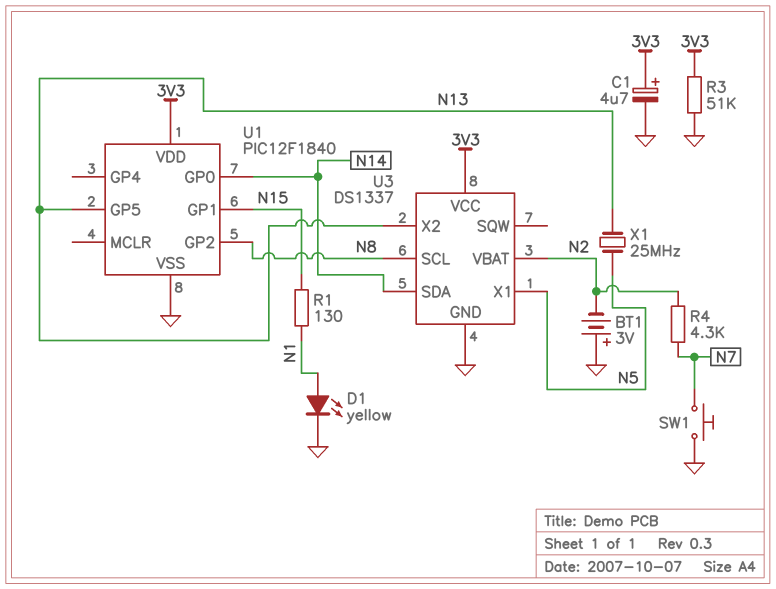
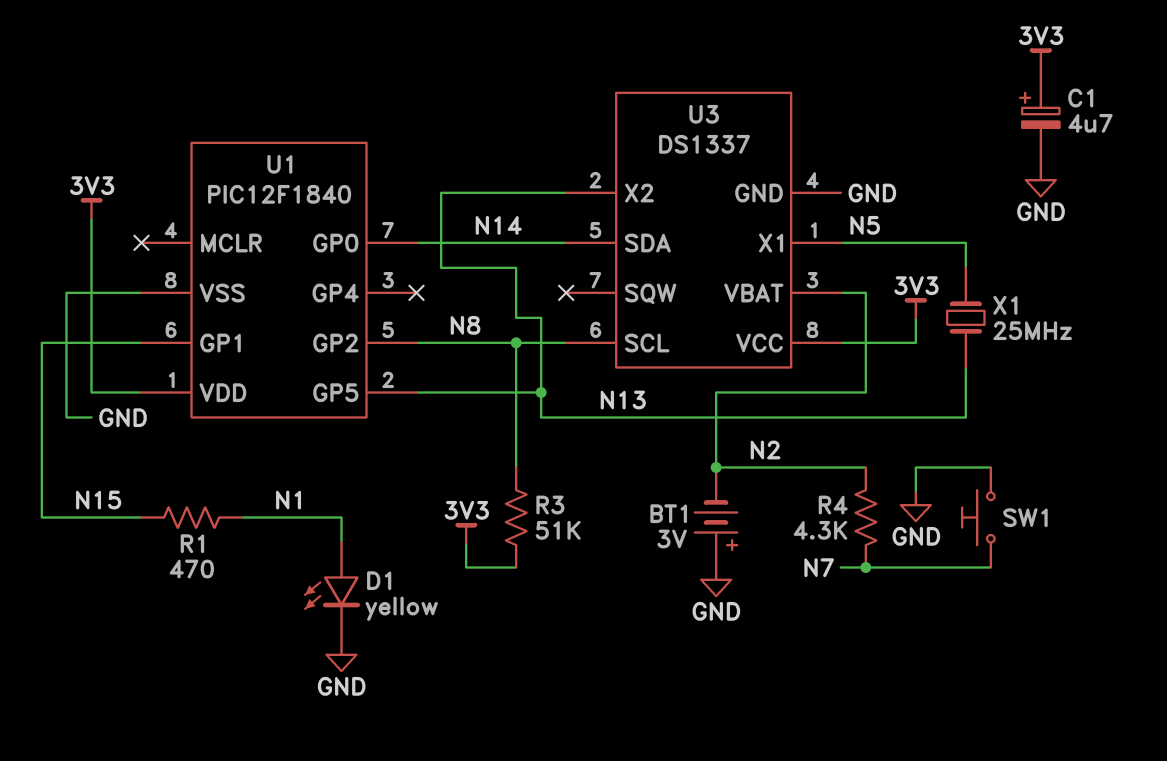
R1: 130 (N1, N15) -> 470 (N1, N15)
R3: 51k (3V3, GND) -> 51k (3V3, N8)

